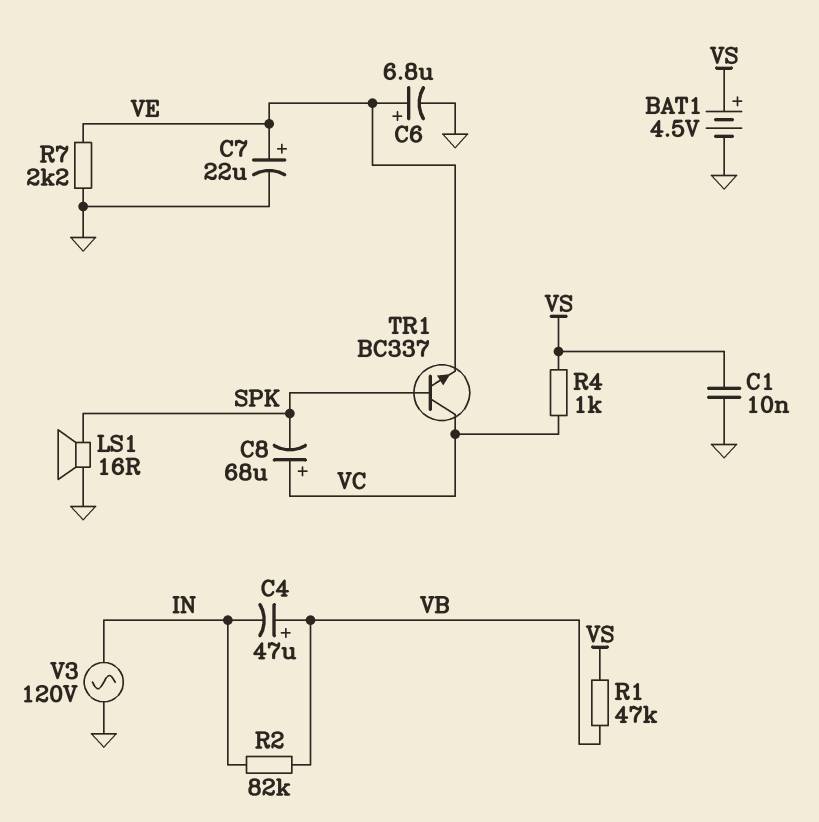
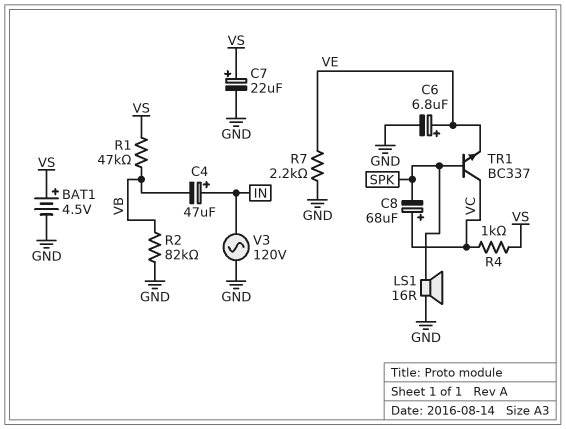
C1: 10nF (GND, VS) -> none
C4: 47uF (plus VB, minus IN) -> 47uF (plus IN, minus VB)
C7: 22uF (plus VE, minus GND) -> 22uF (plus VS, minus GND)
R2: 82k (IN, VB) -> 82k (GND, VB)

